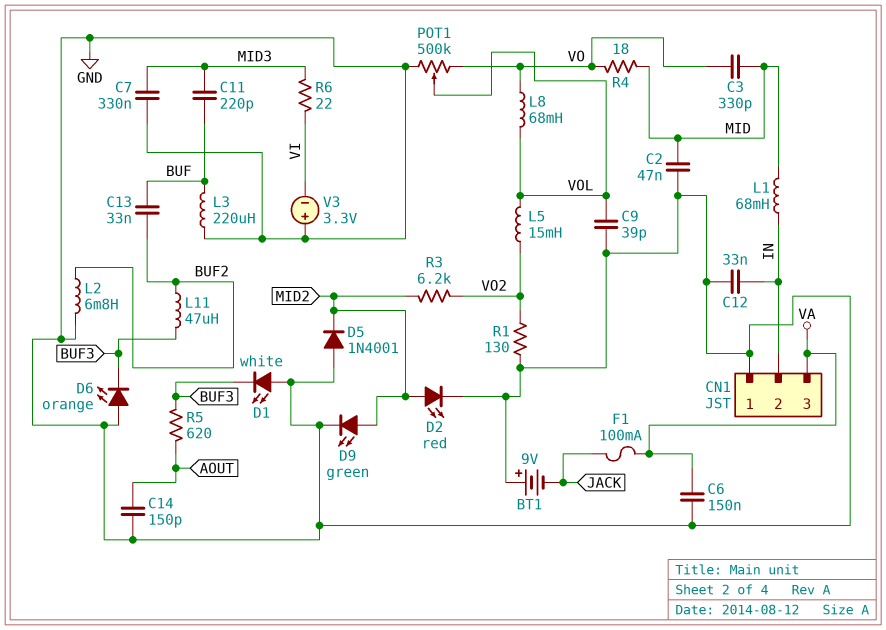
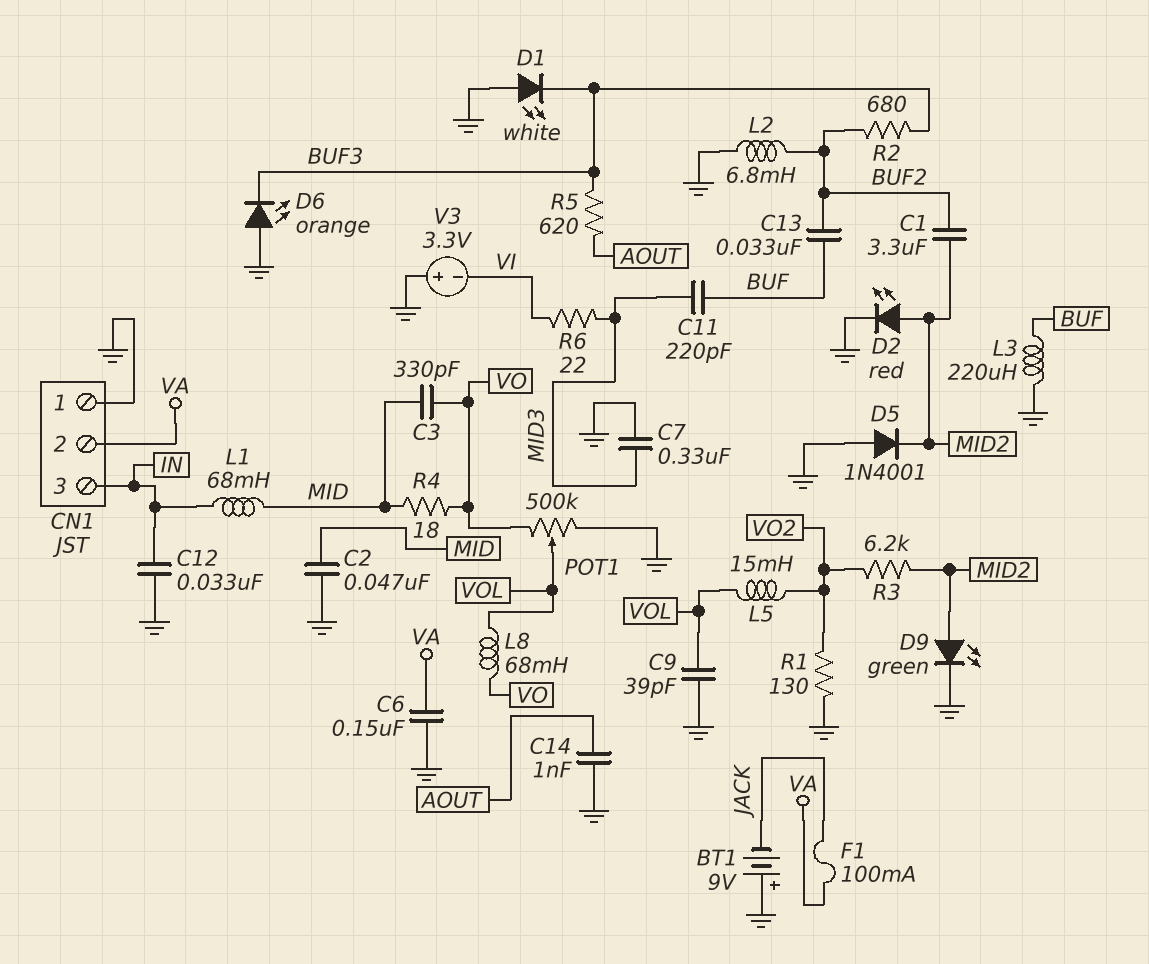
C1: none -> 3.3uF (BUF2, MID2)
C14: 150pF (AOUT, GND) -> 1nF (AOUT, GND)
CN1 pin 2: IN -> VA
CN1 pin 3: VA -> IN
L11: 47uH (BUF2, BUF3) -> none
R2: none -> 680 (BUF2, BUF3)

